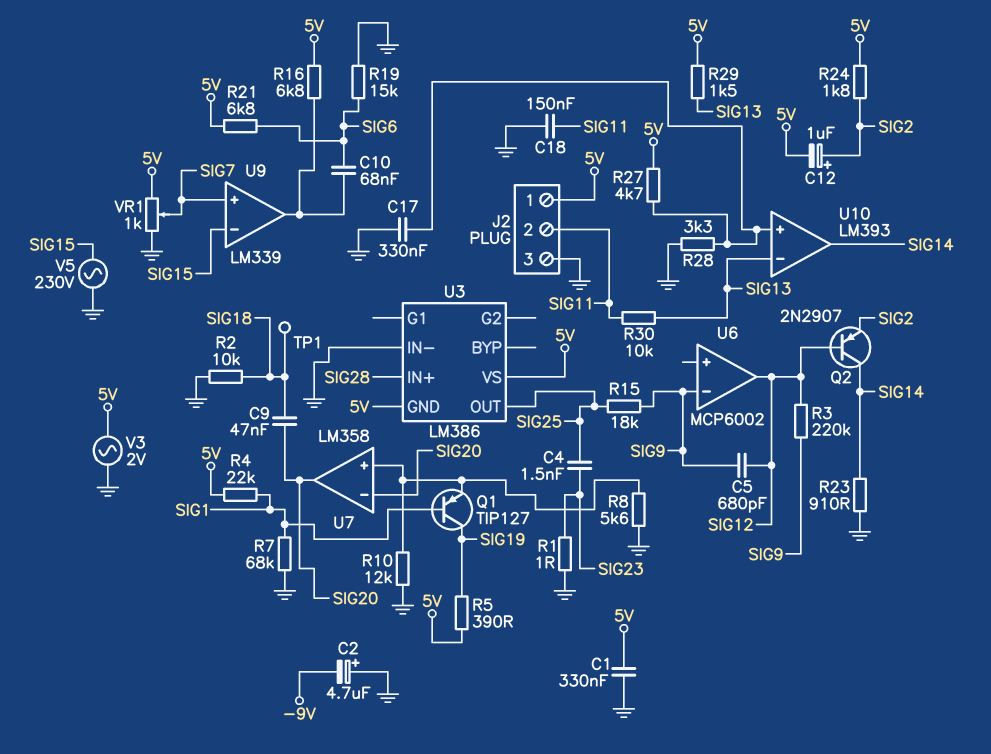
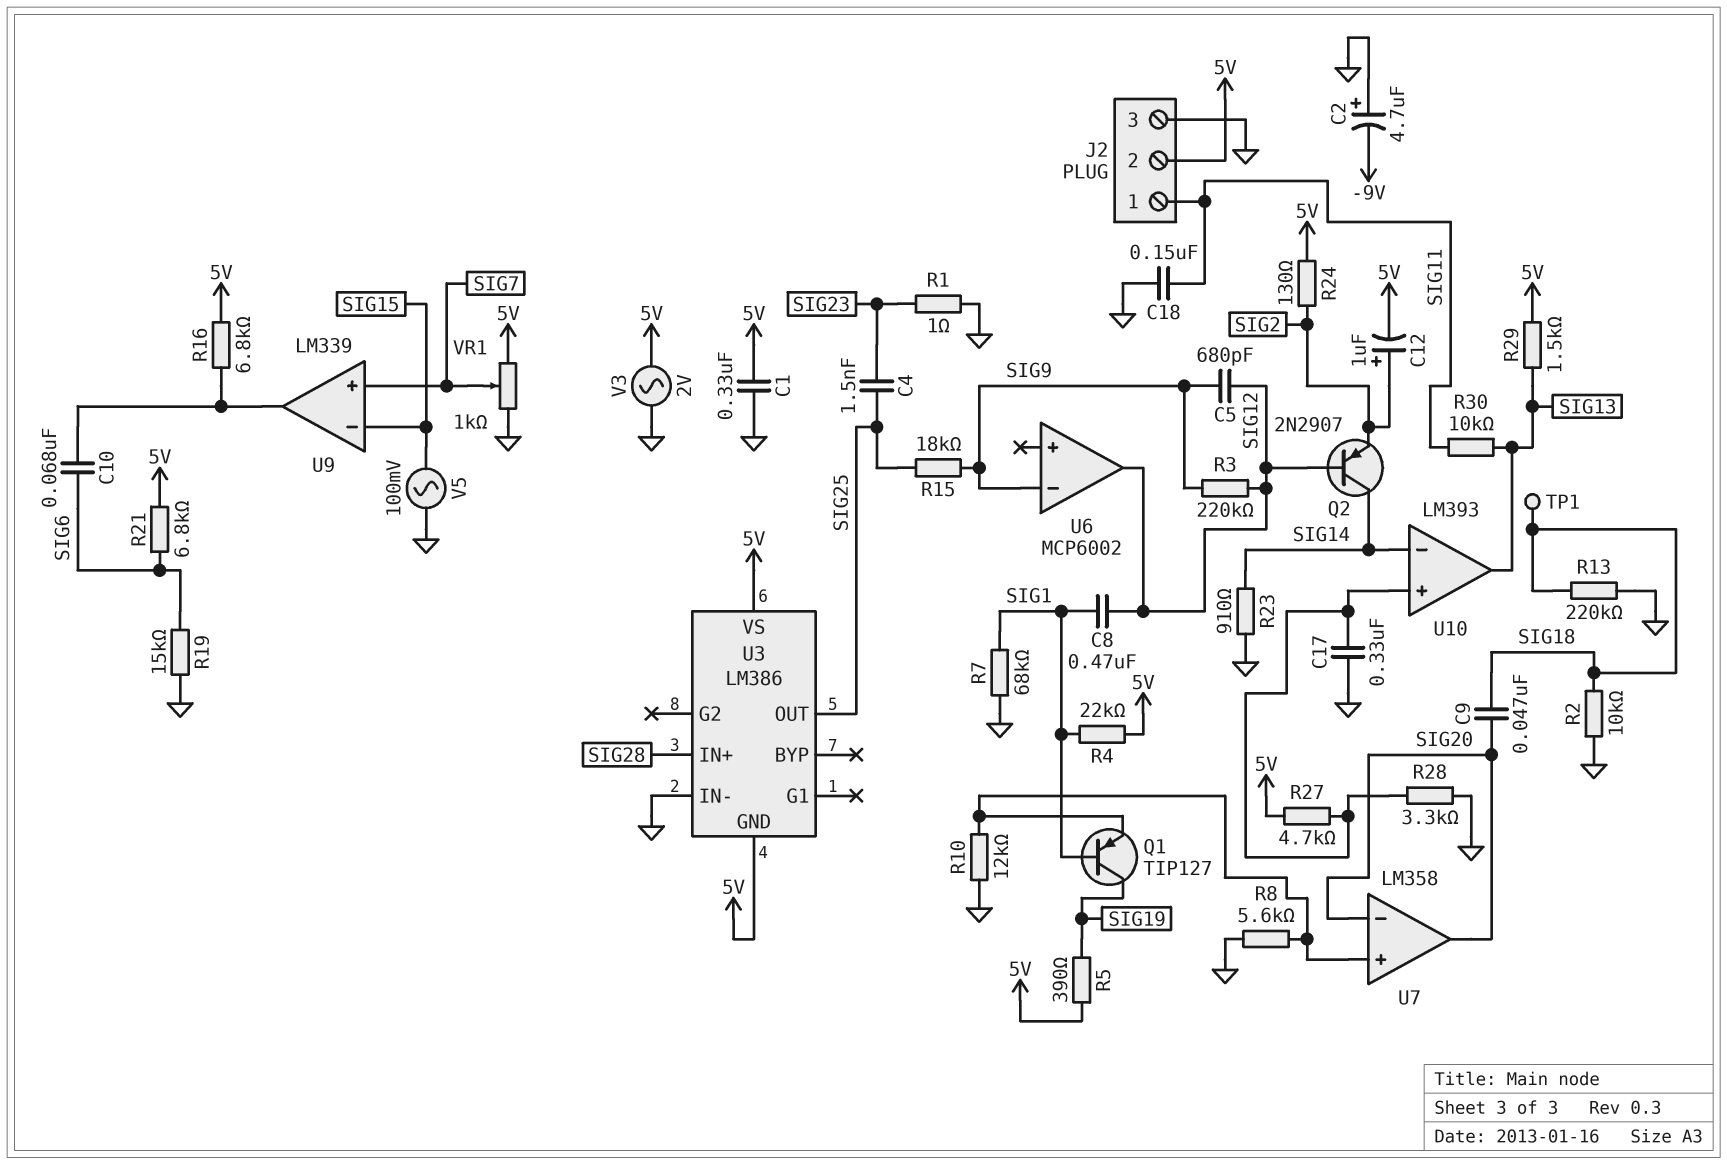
C8: none -> 470nF (SIG1, SIG12)
J2 pin 1: 5V -> SIG11
J2 pin 2: SIG11 -> 5V
R13: none -> 220k (GND, SIG18)
R24: 1.8k (5V, SIG2) -> 130 (5V, SIG2)
U10 pin in-: SIG13 -> SIG14
U10 pin out: SIG14 -> SIG13
V5: AC 230V (GND, SIG15) -> AC 100mV (GND, SIG15)

